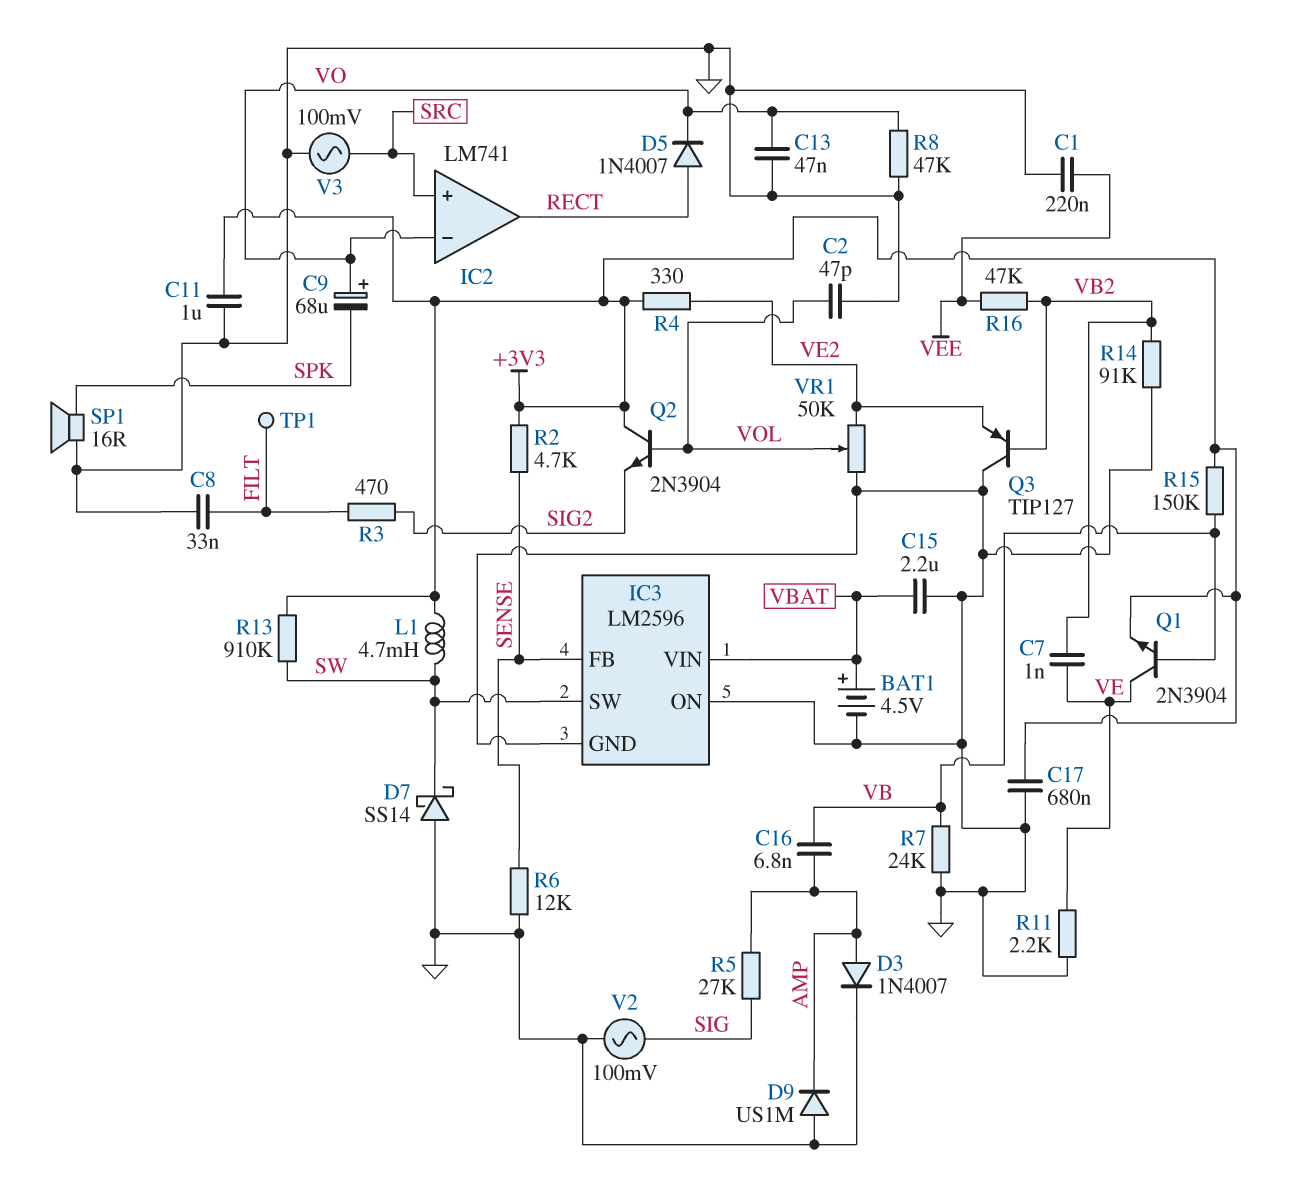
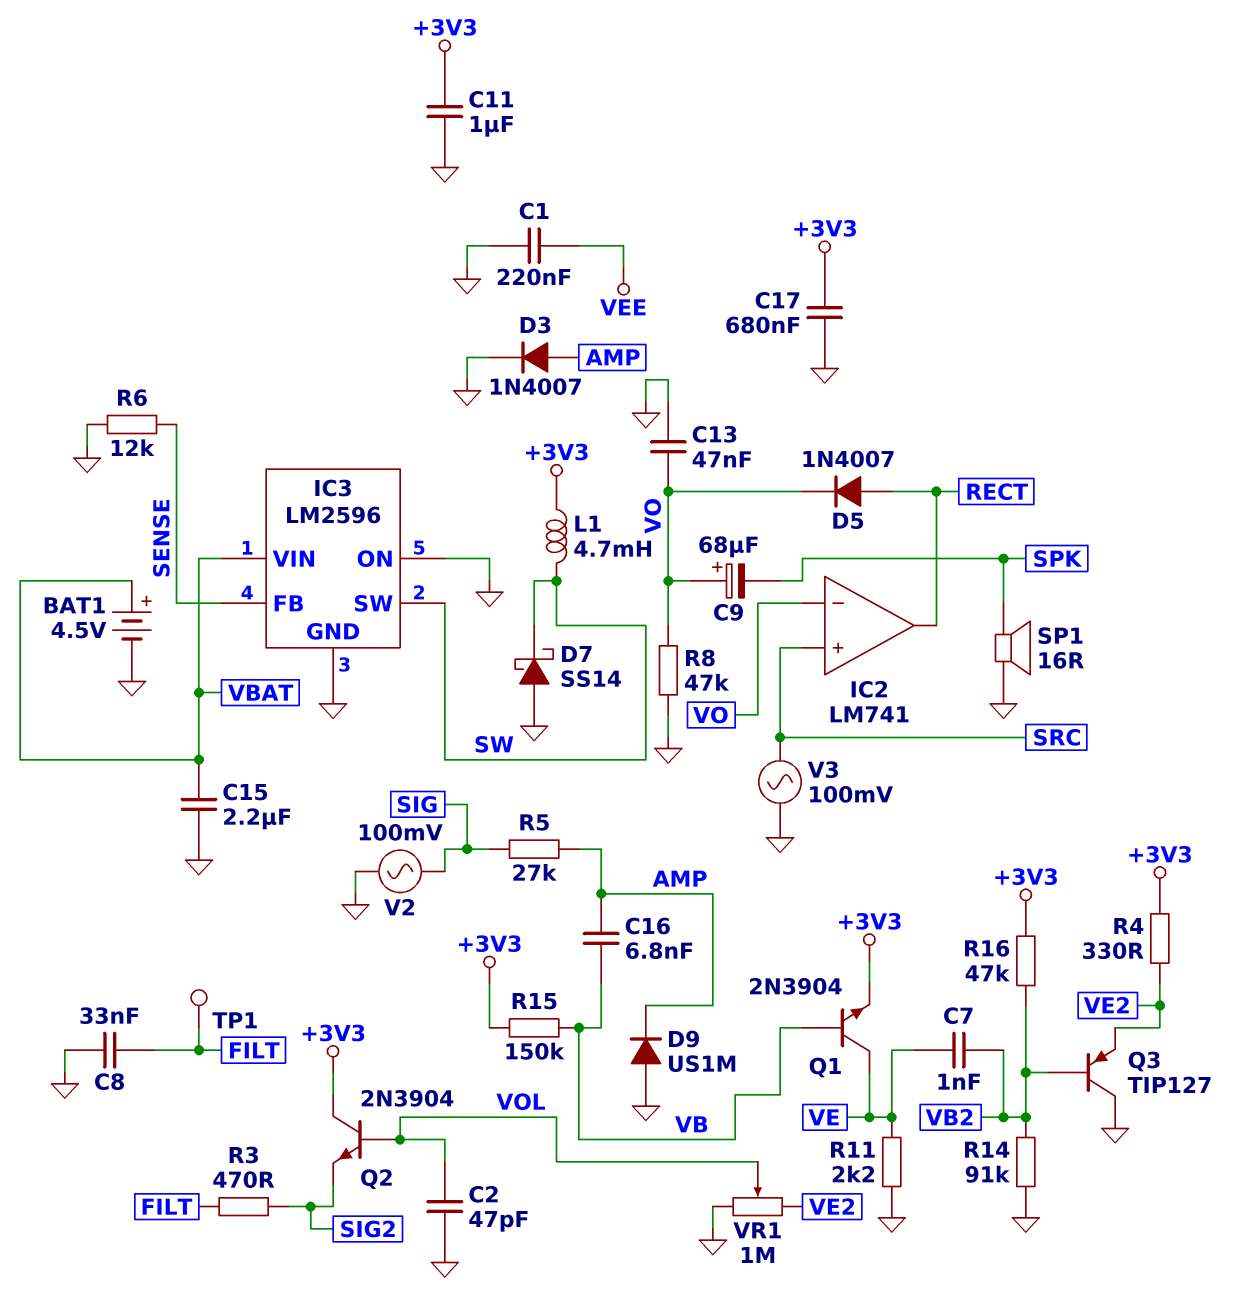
R2: 4.7k (+3V3, SENSE) -> none
R7: 24k (GND, VB) -> none
R13: 910k (+3V3, SW) -> none
R16: 47k (VB2, VEE) -> 47k (+3V3, VB2)
VR1: 50k (GND, VE2, wiper VOL) -> 1M (GND, VE2, wiper VOL)

